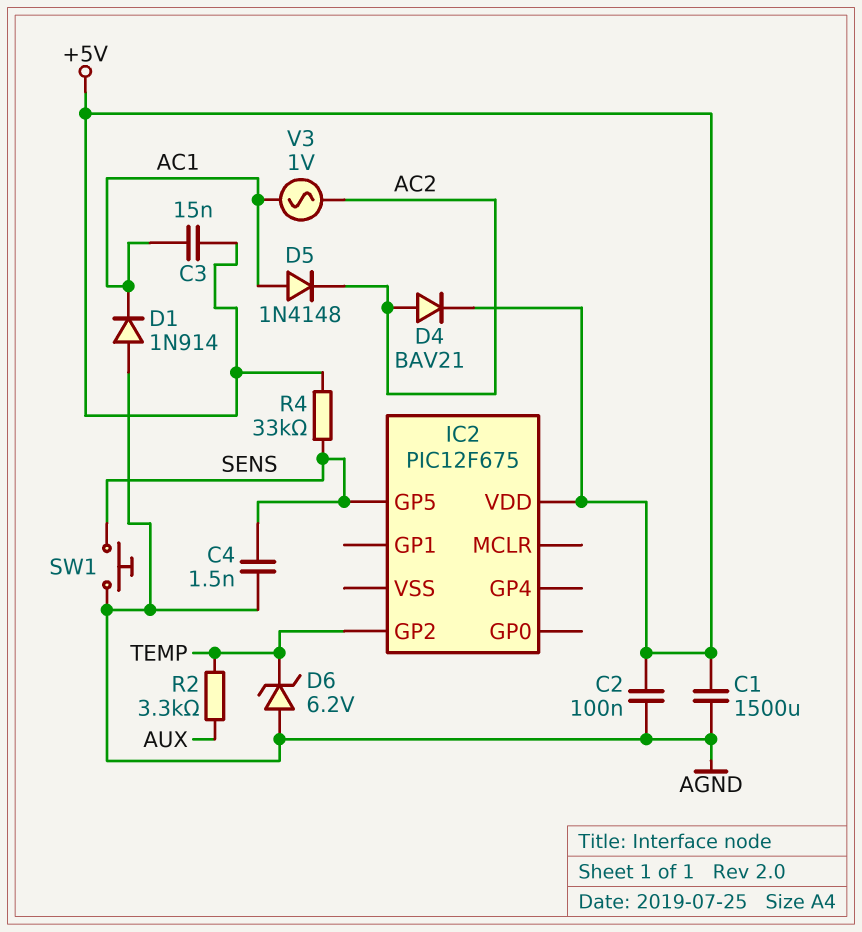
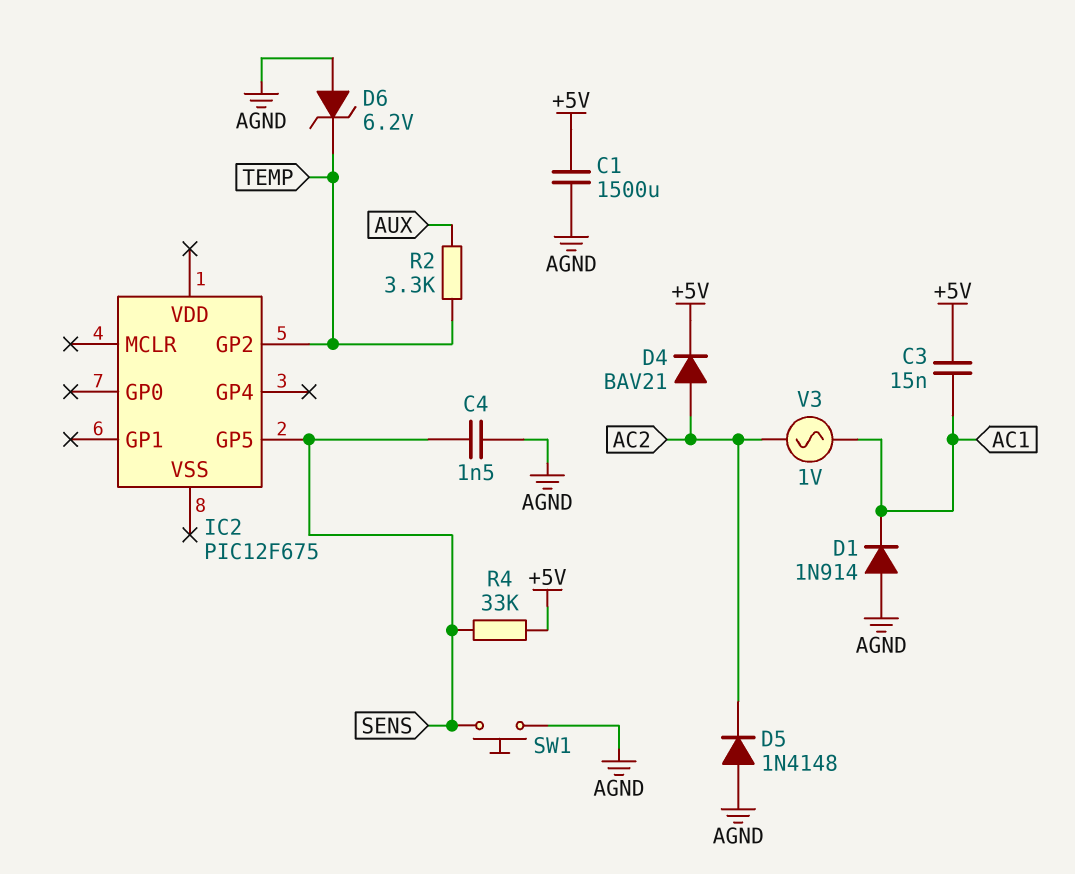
C2: 100nF (+5V, AGND) -> none
D5: diode 1N4148 (A AC1, K AC2) -> diode 1N4148 (A AGND, K AC2)
IC2 pin VDD: +5V -> none

